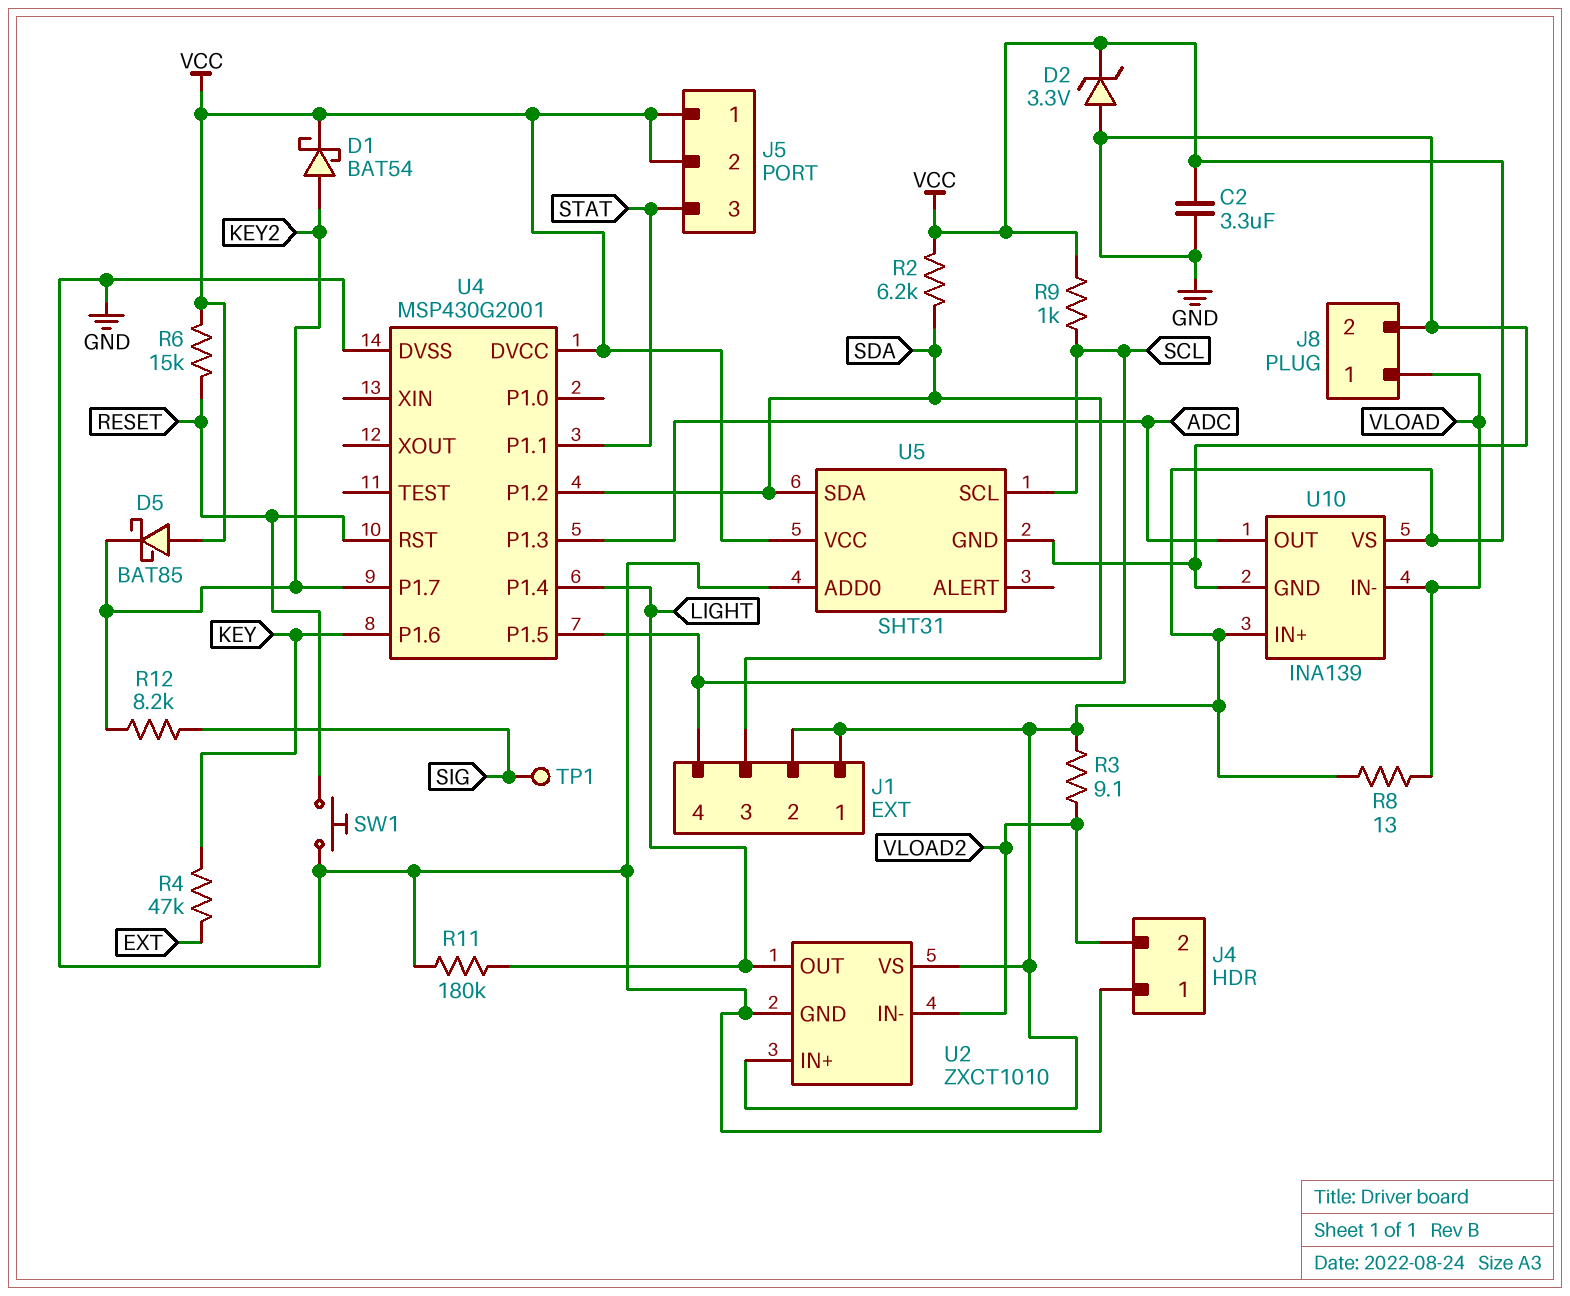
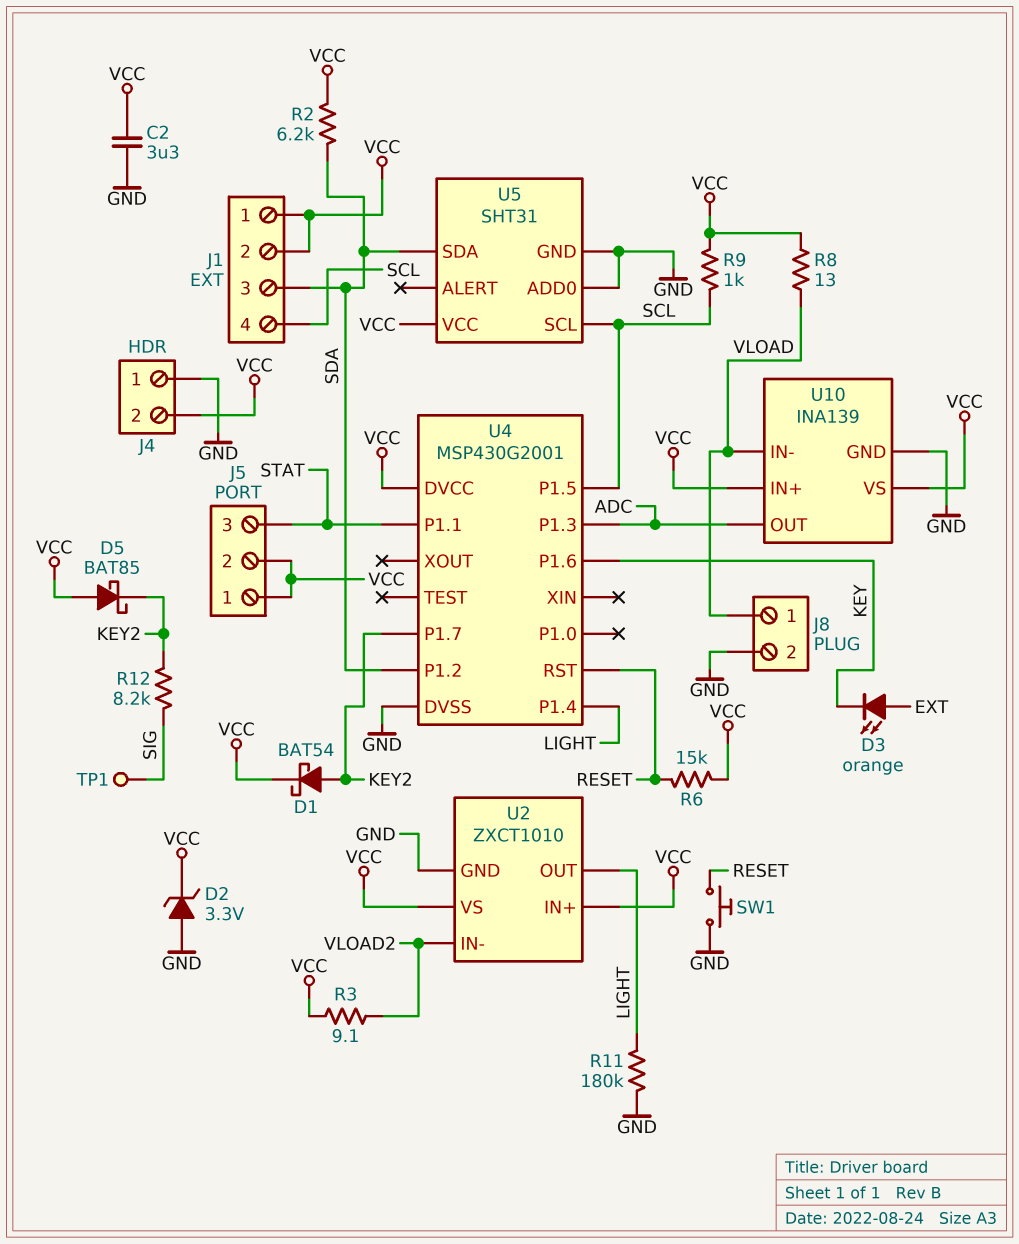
D3: none -> LED orange (A EXT, K KEY)
J4 pin 2: VLOAD2 -> VCC
R4: 47k (EXT, KEY) -> none

